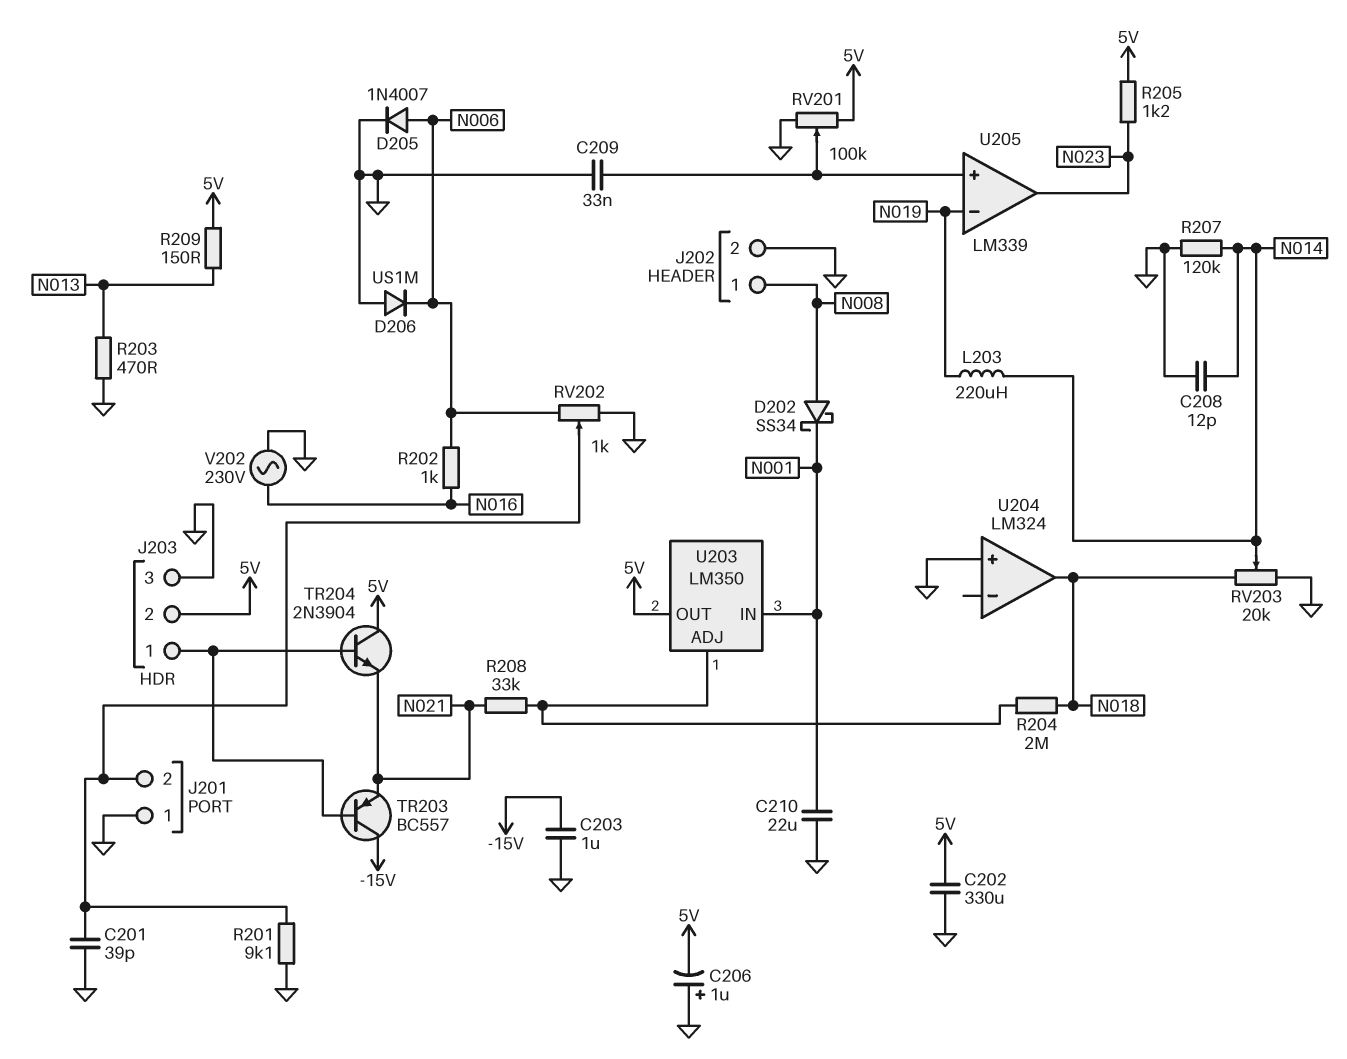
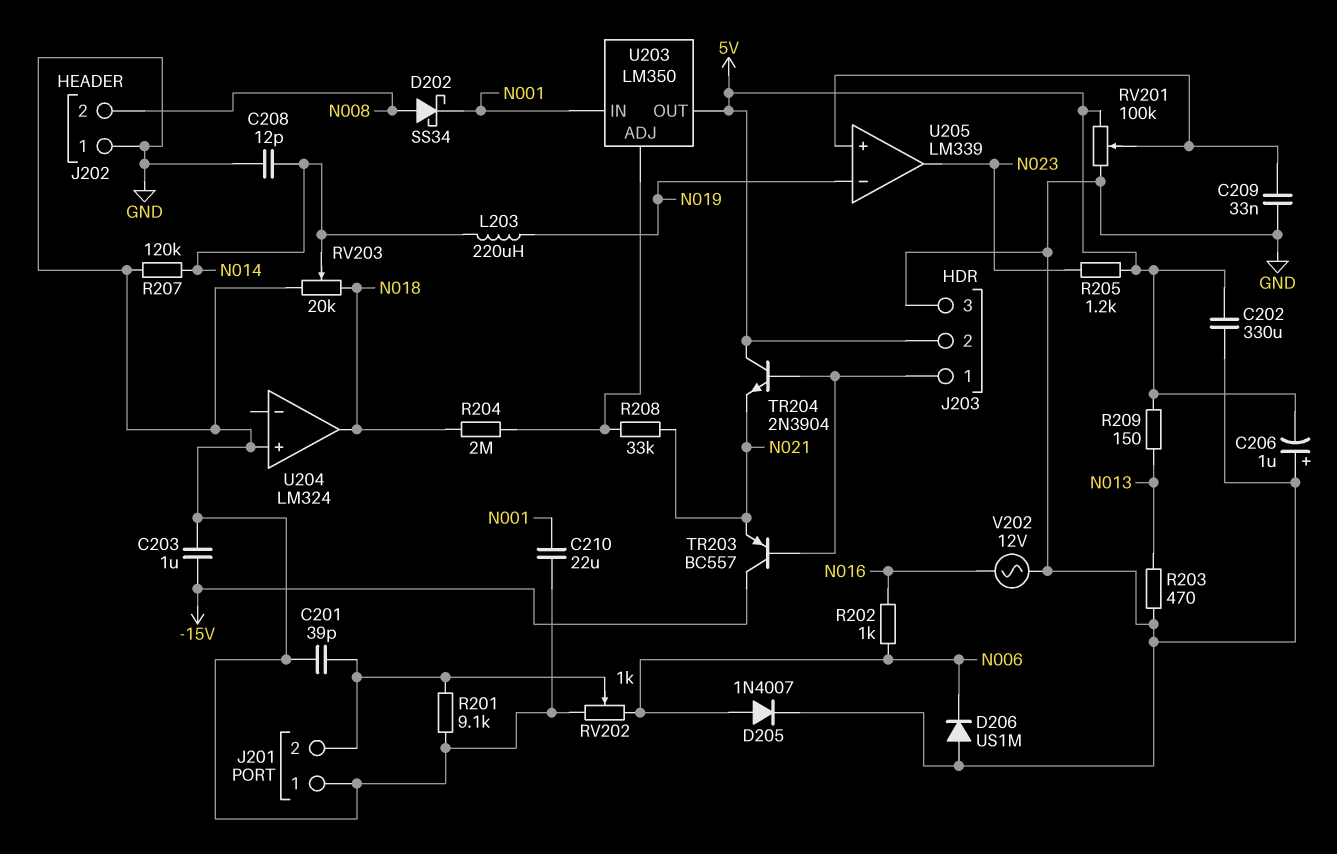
J202 pin 1: N008 -> GND
J202 pin 2: GND -> N008
V202: AC 230V (GND, N016) -> AC 12V (GND, N016)

